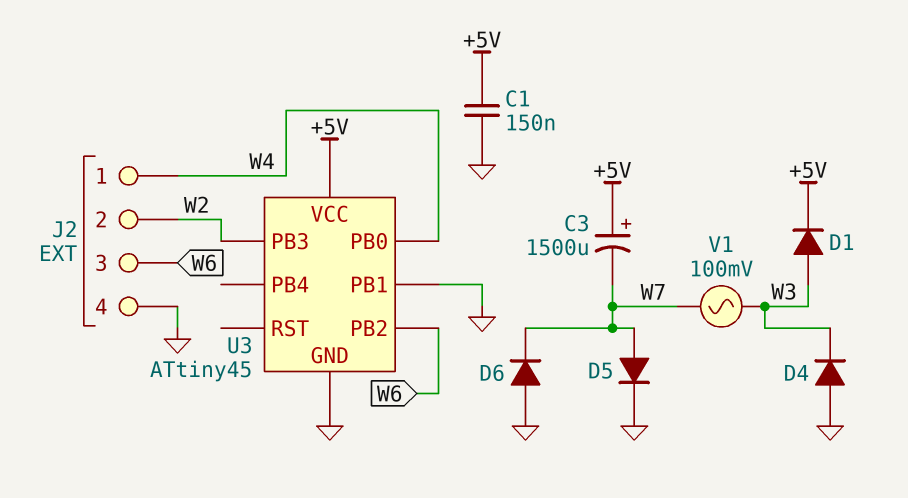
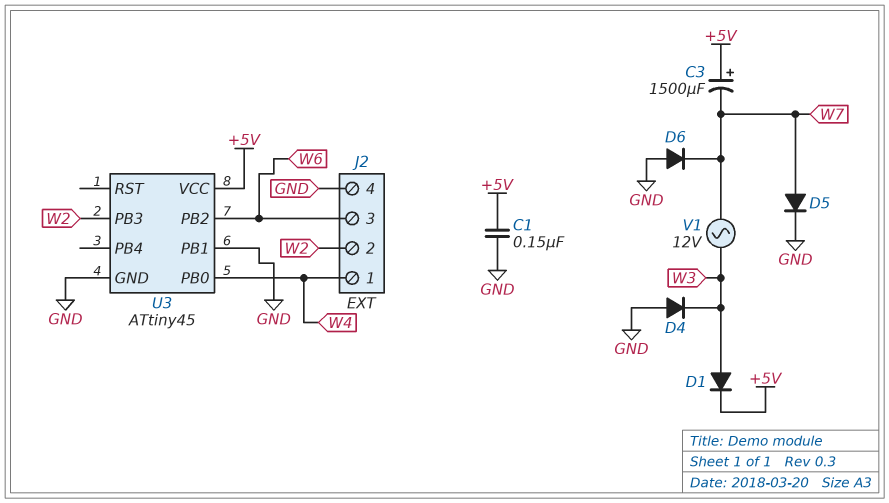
V1: AC 100mV (W3, W7) -> AC 12V (W3, W7)

